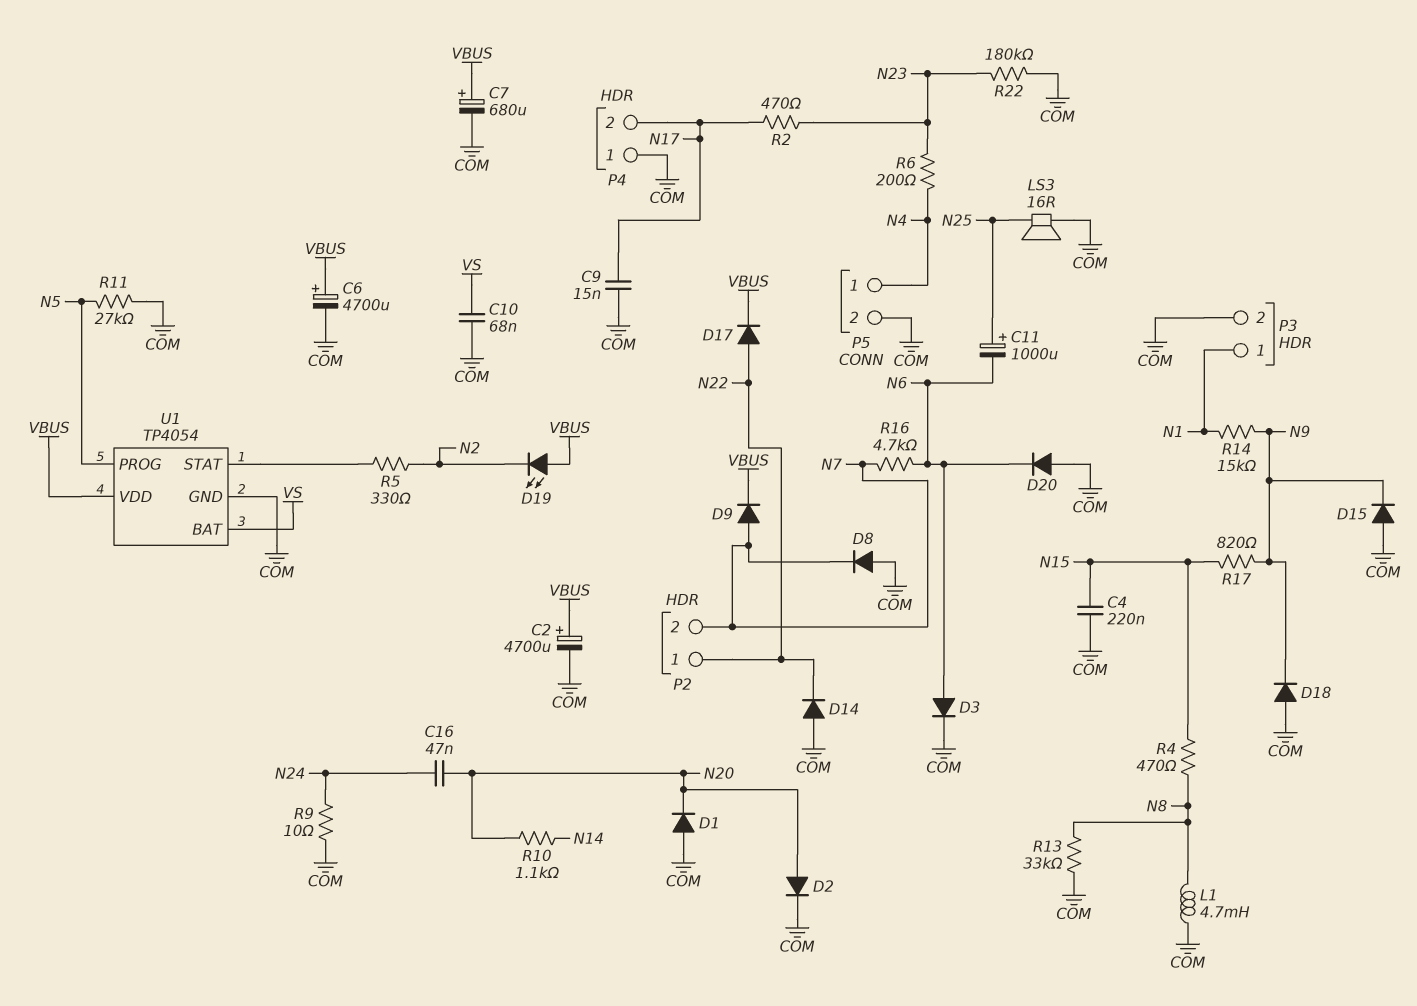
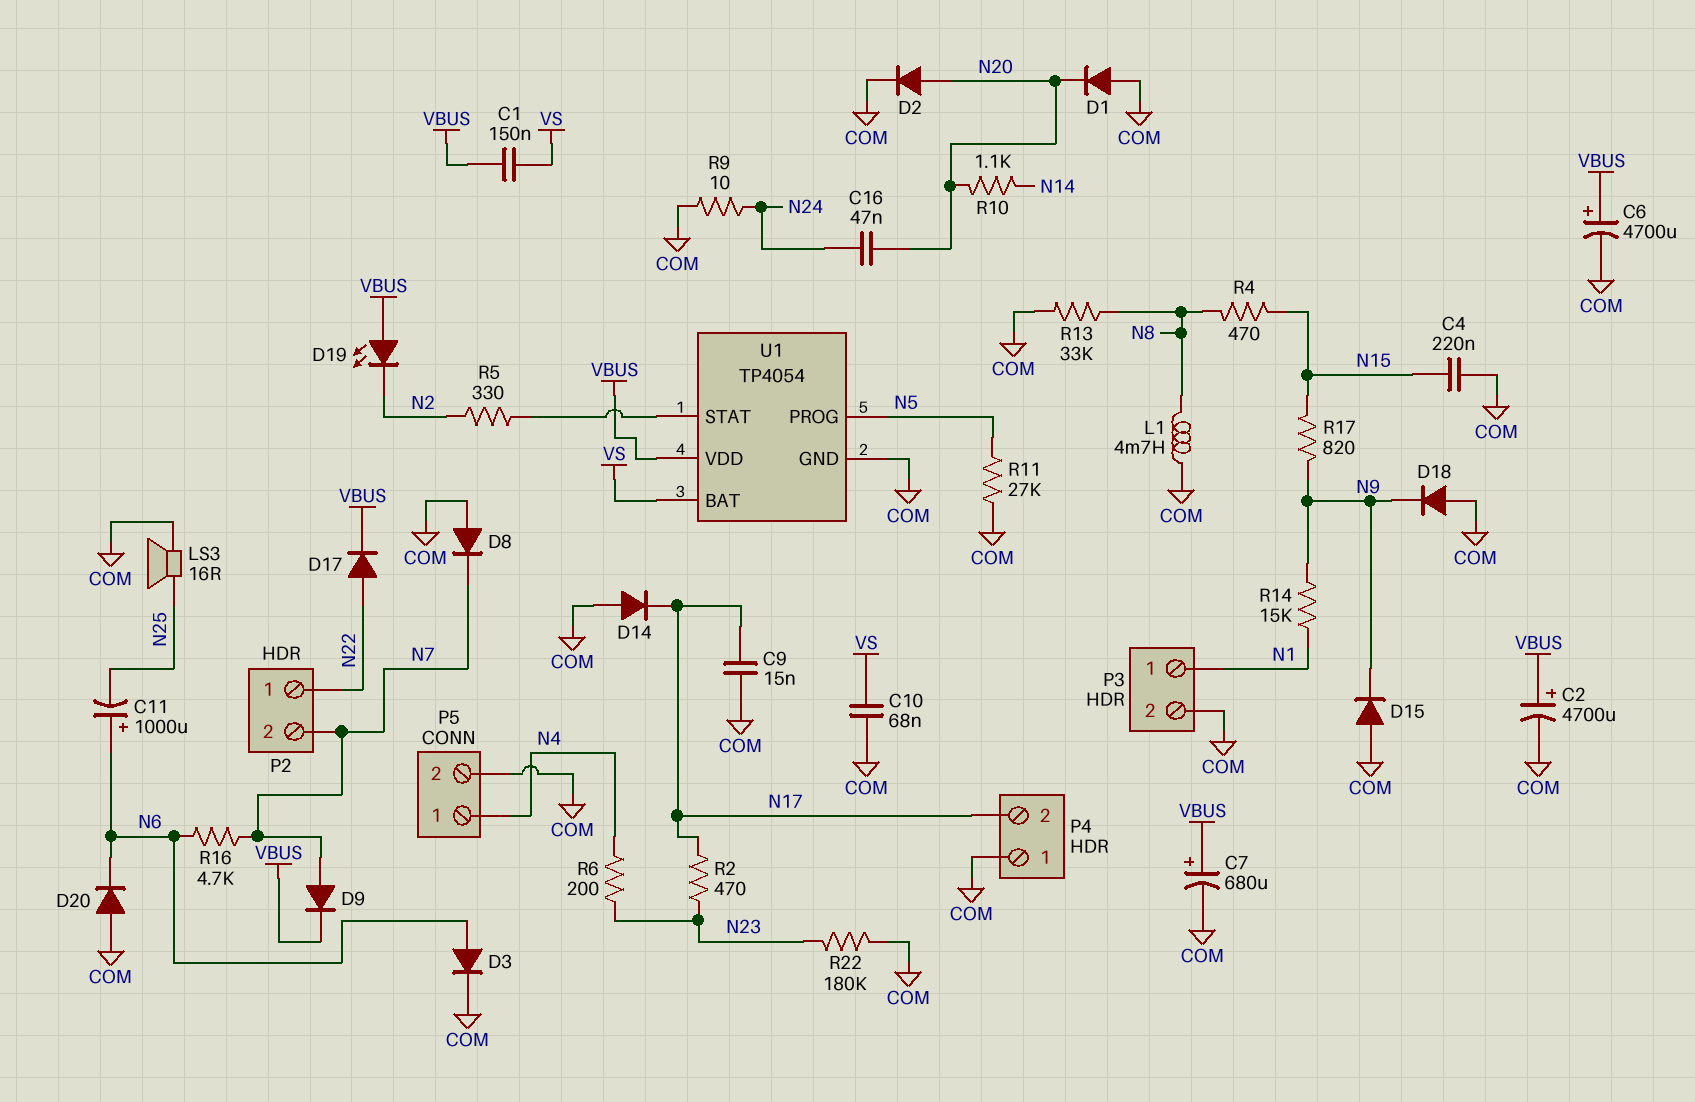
C1: none -> 150nF (VBUS, VS)
C11: 1000uF (plus N25, minus N6) -> 1000uF (plus N6, minus N25)
D14: diode (A COM, K N22) -> diode (A COM, K N17)

